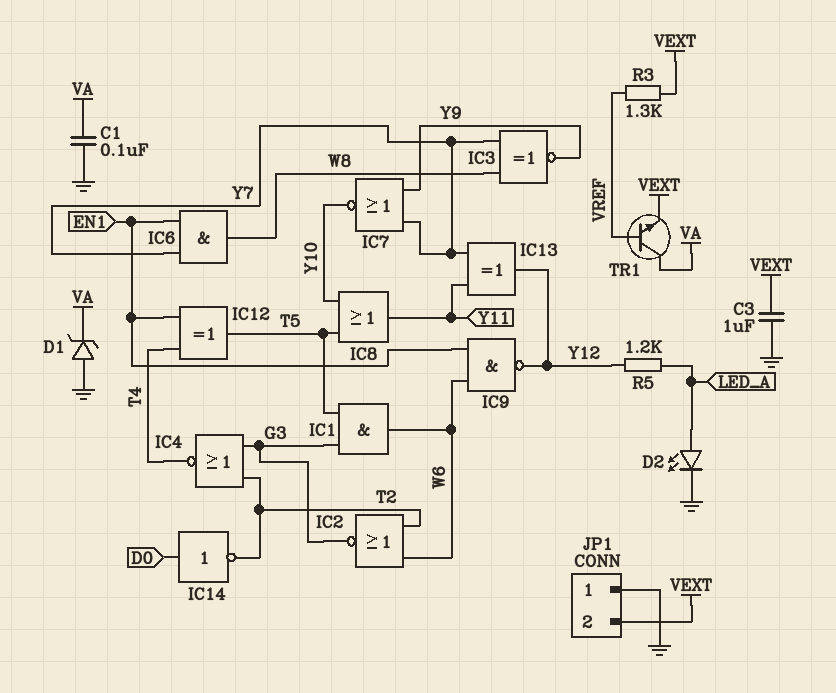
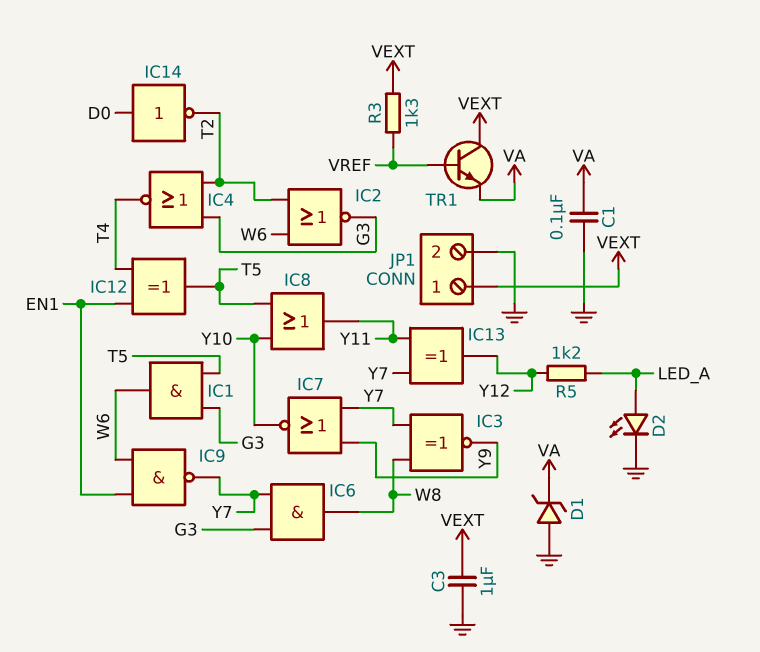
IC6: AND (in EN1, in Y7, out W8) -> AND (in G3, in Y7, out W8)
IC9: NAND (in EN1, in W6, out Y12) -> NAND (in EN1, in W6, out Y7)
JP1 pin 1: GND -> VEXT
JP1 pin 2: VEXT -> GND
TR1: NPN (B VREF, C VA, E VEXT) -> NPN (B VREF, C VEXT, E VA)

